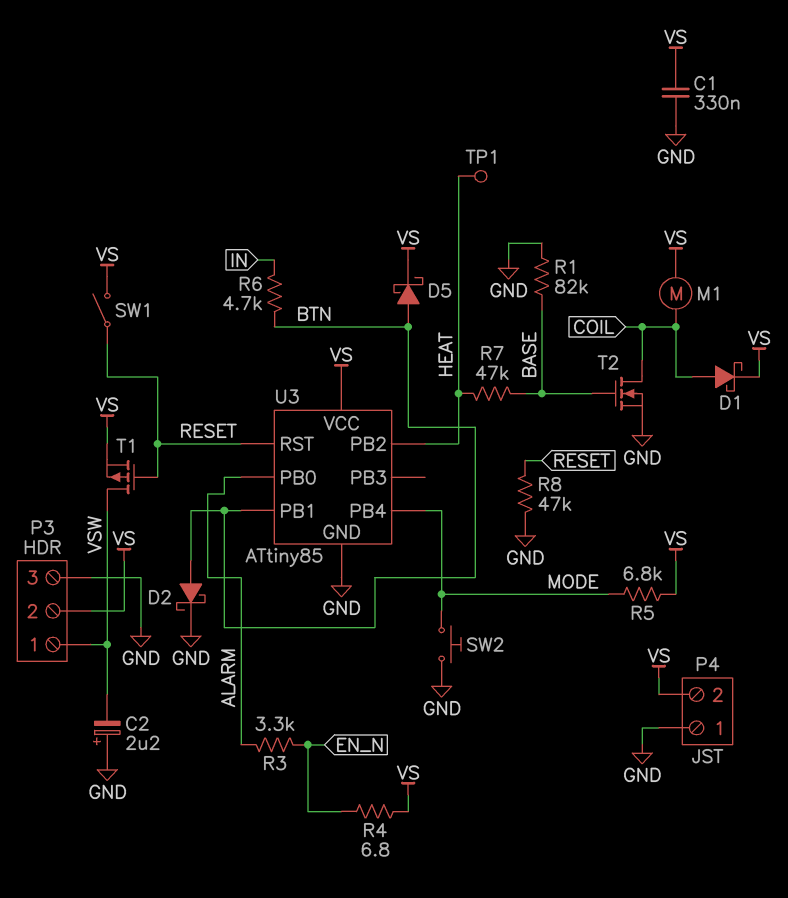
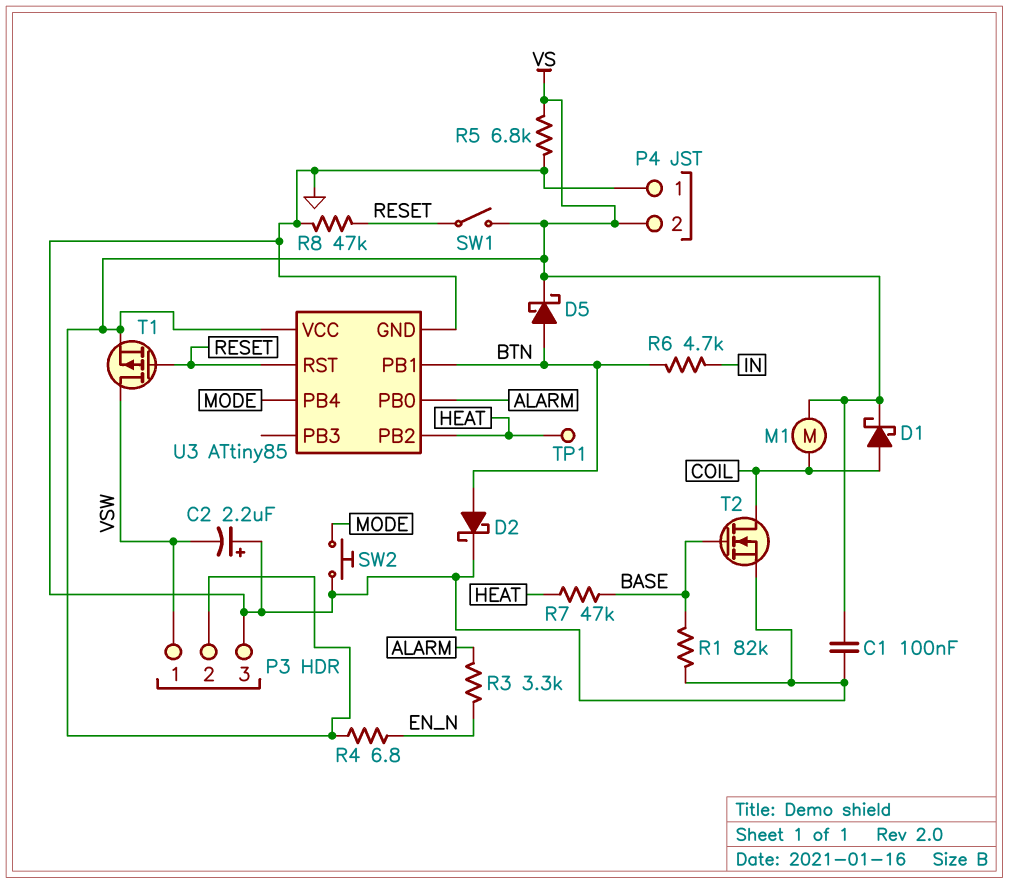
C1: 330nF (GND, VS) -> 100nF (GND, VS)
R5: 6.8k (MODE, VS) -> 6.8k (GND, VS)

